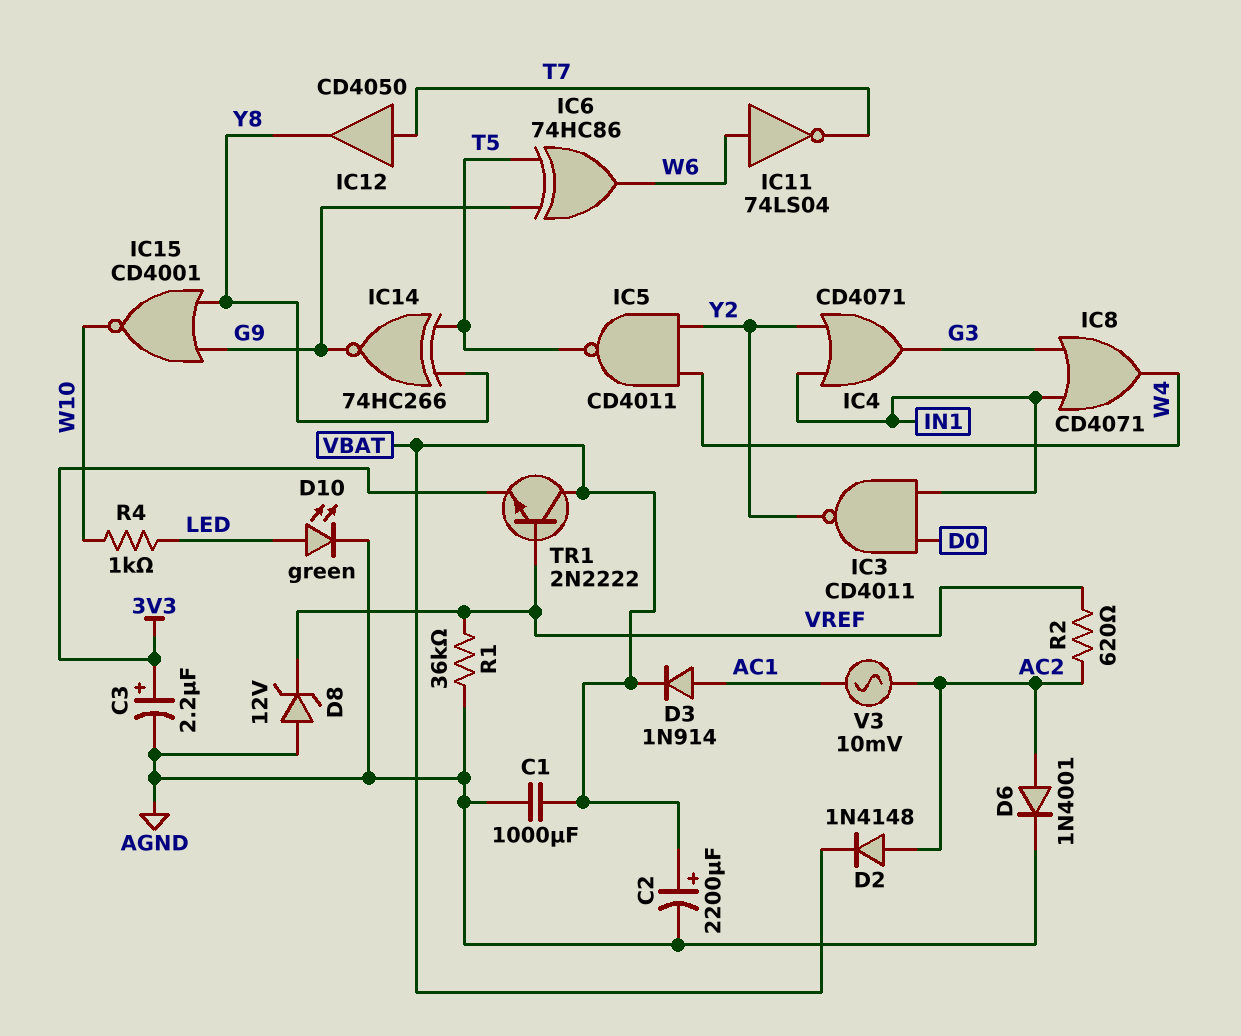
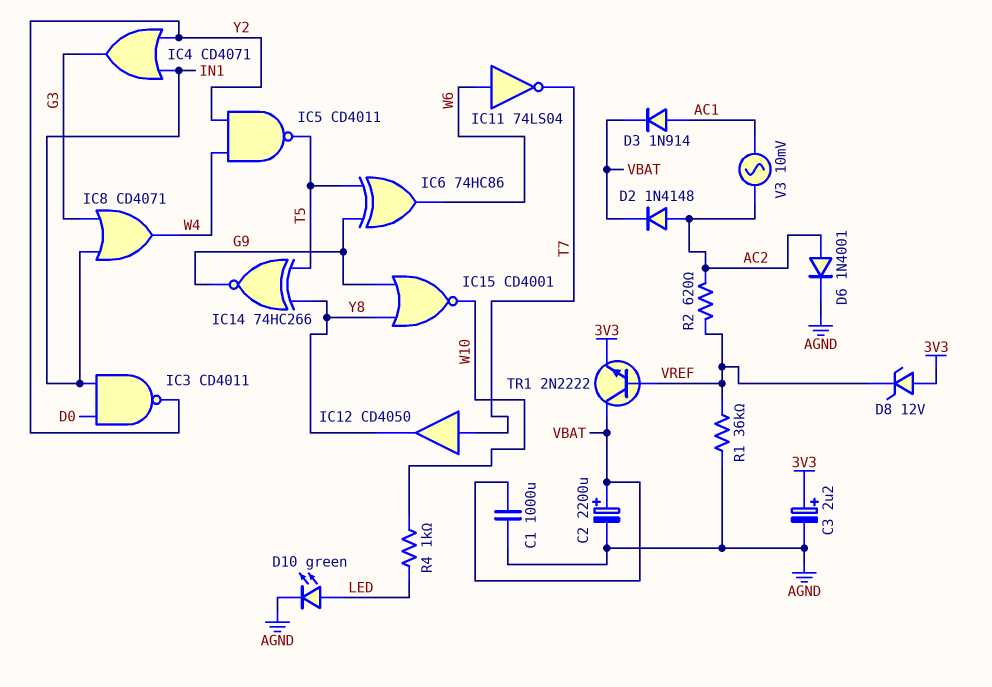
D8: zener 12V (A AGND, K VREF) -> zener 12V (A 3V3, K VREF)

